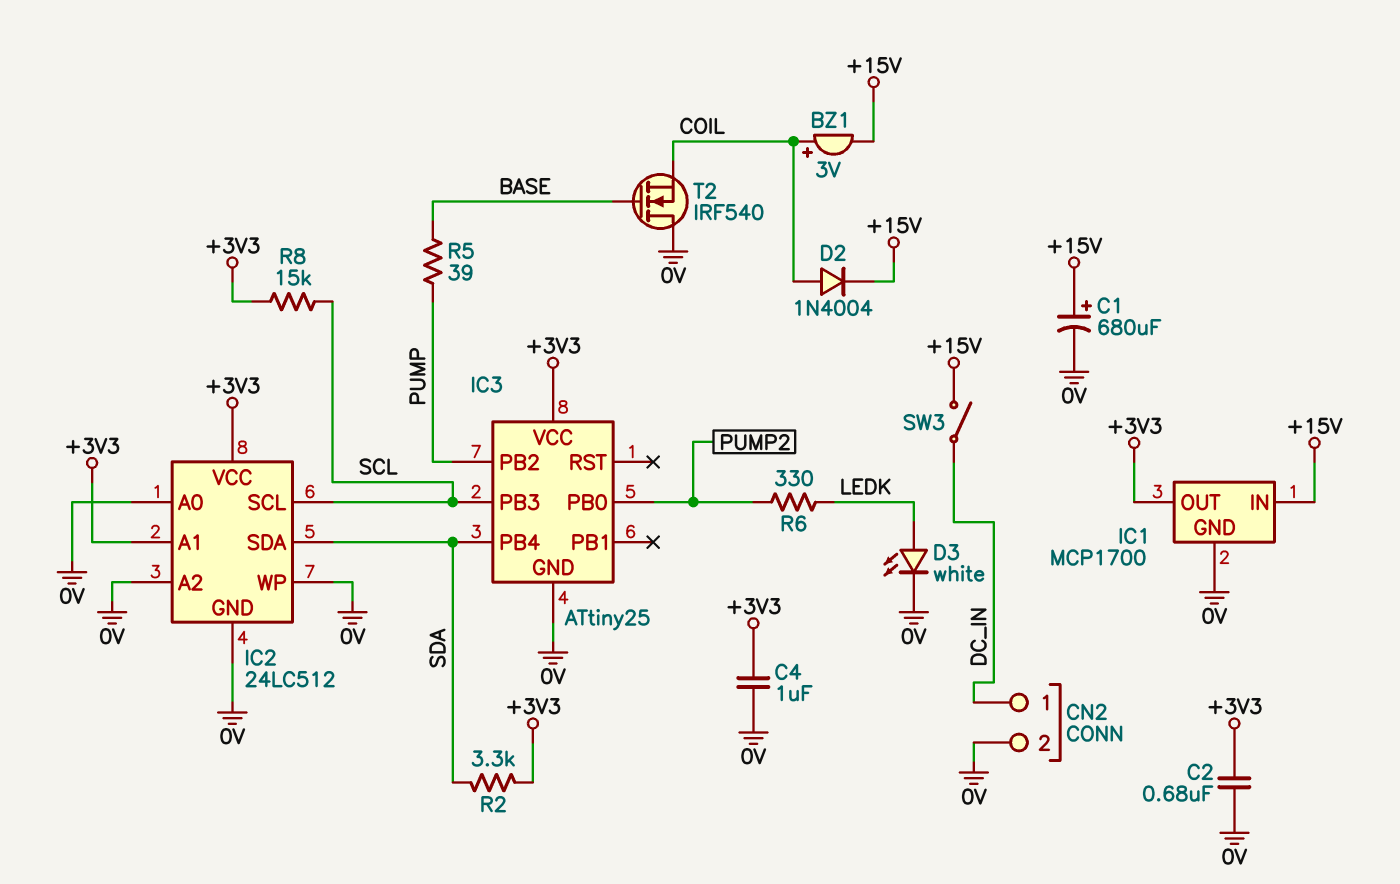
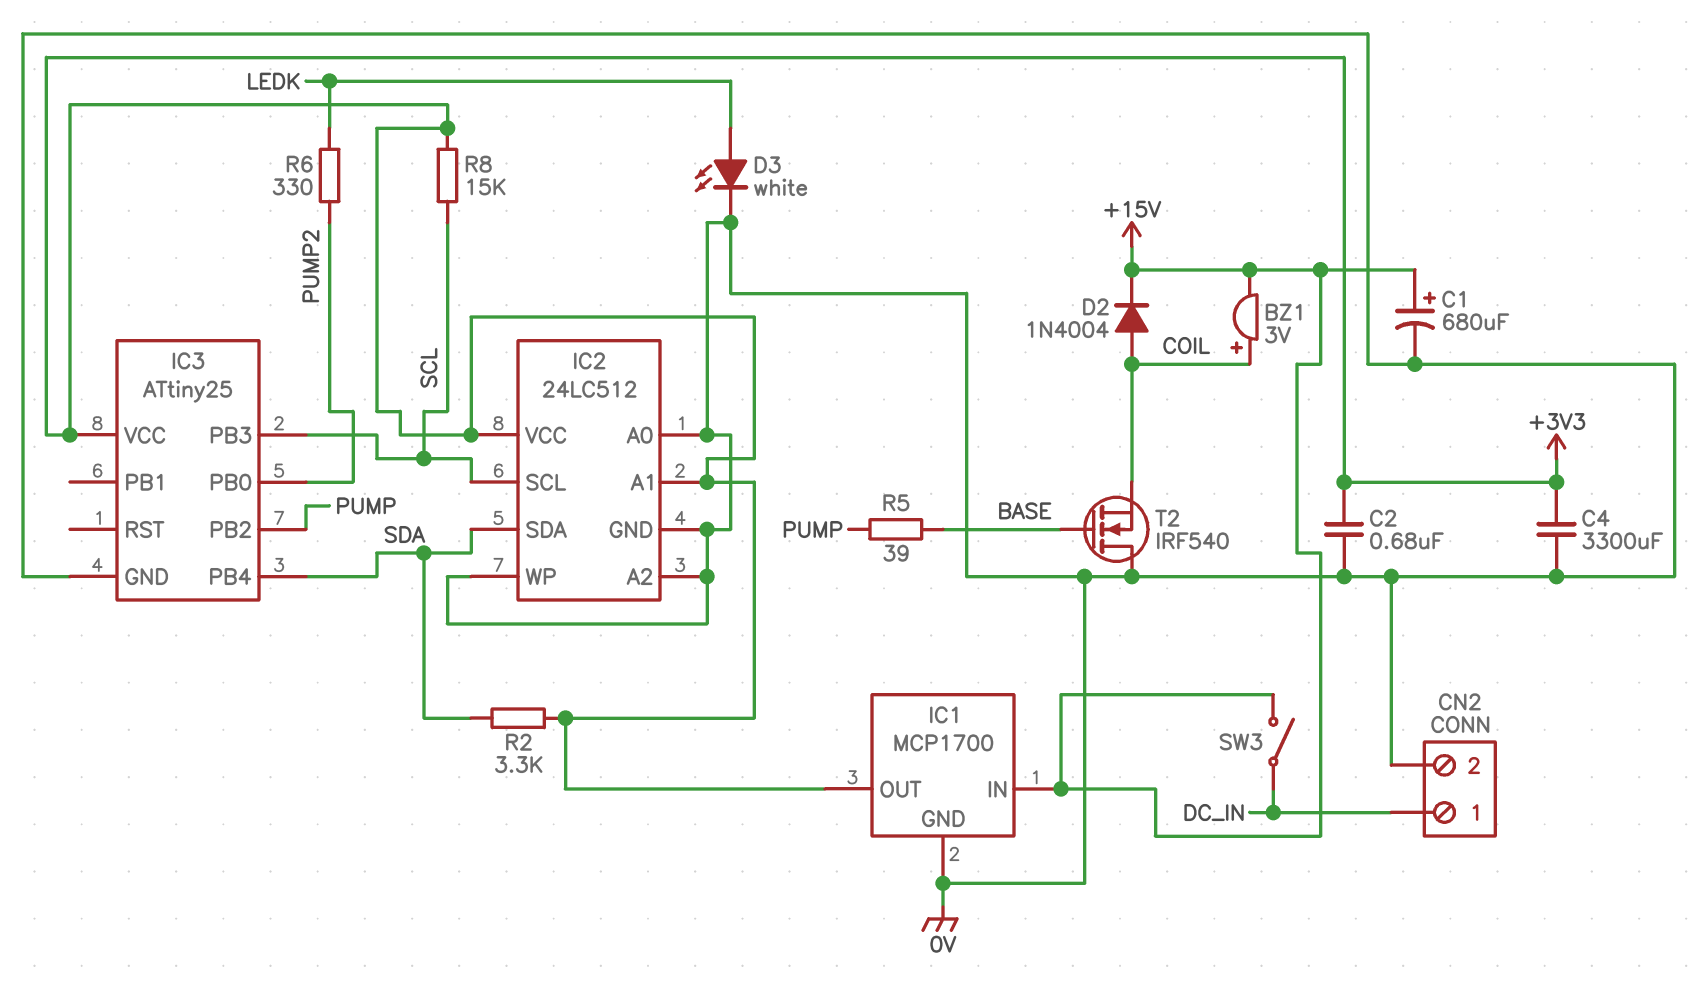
C4: 1uF (+3V3, 0V) -> 3300uF (+3V3, 0V)

